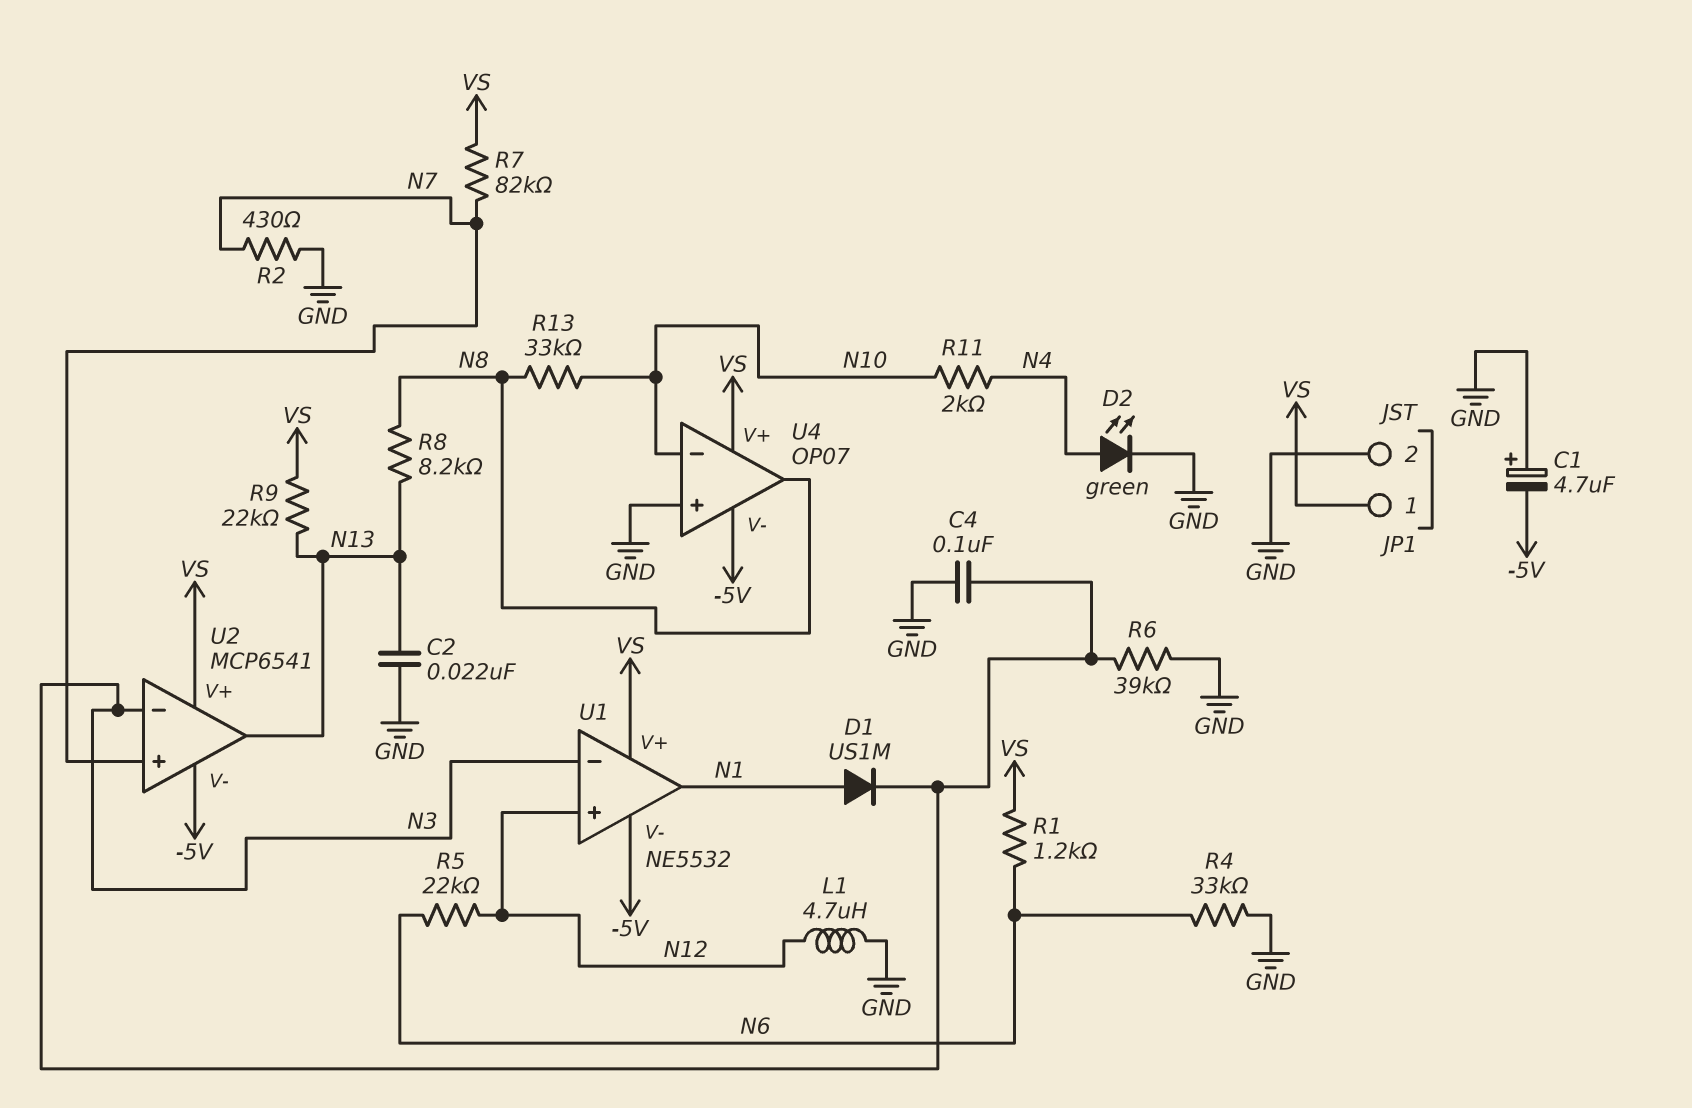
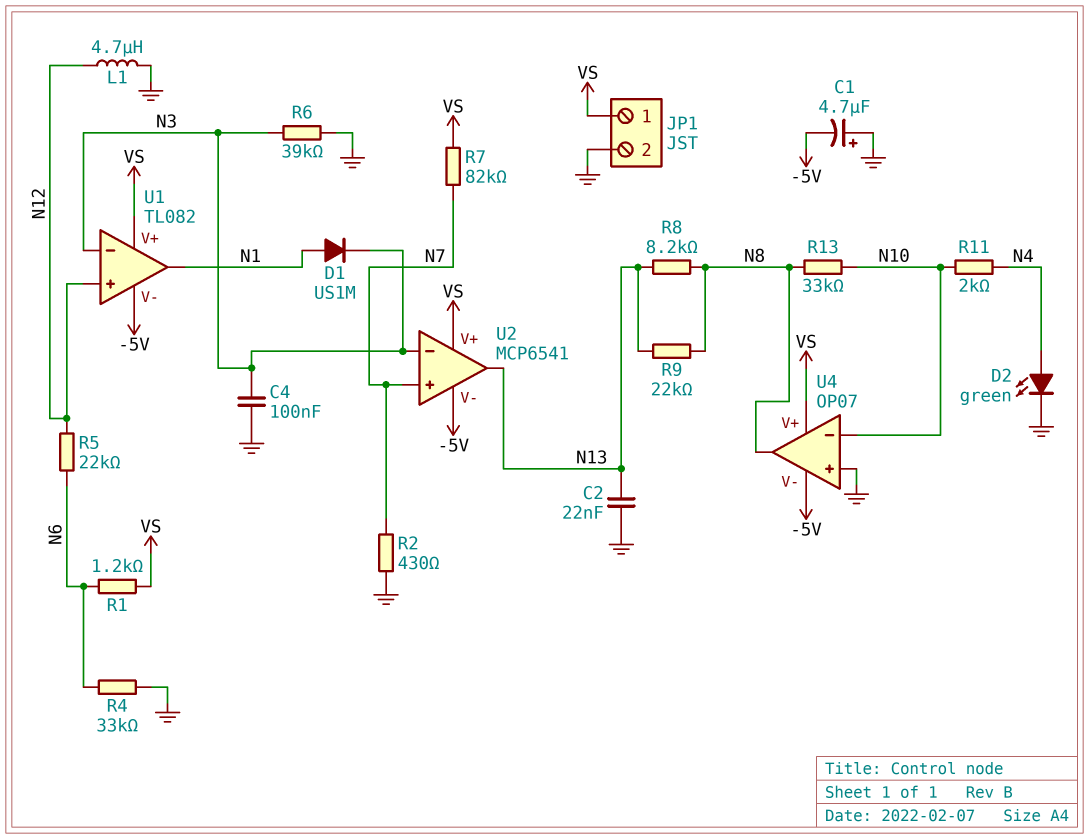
R9: 22k (N13, VS) -> 22k (N8, N13)
U1: NE5532 -> TL082

